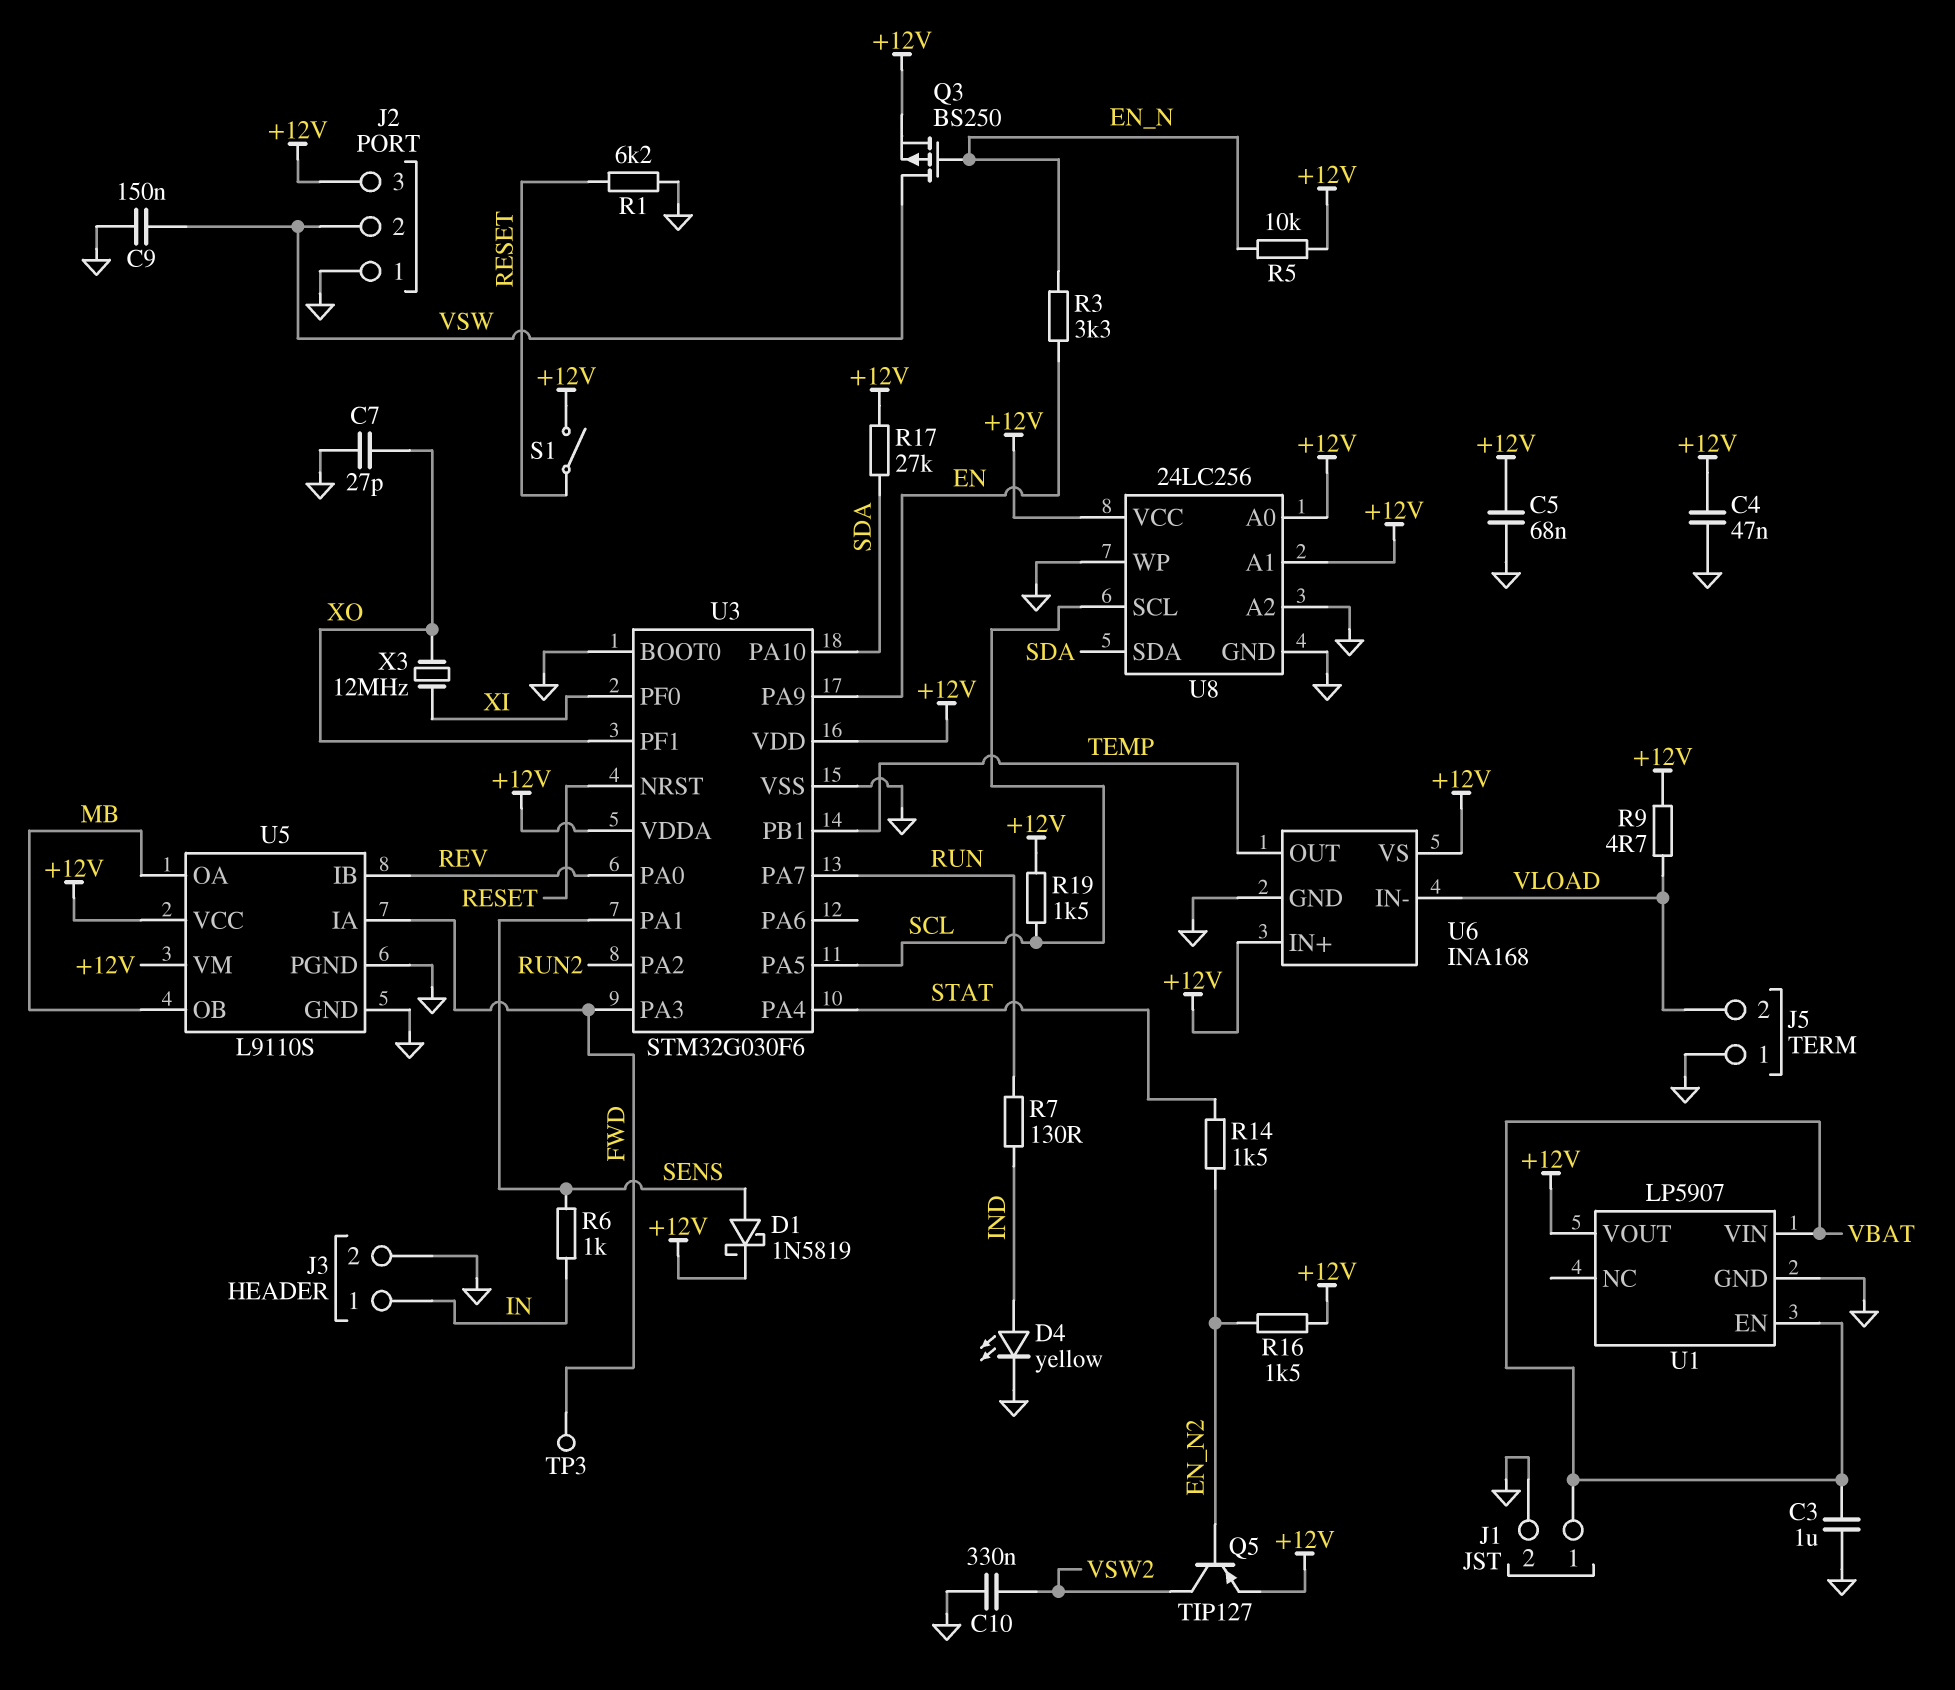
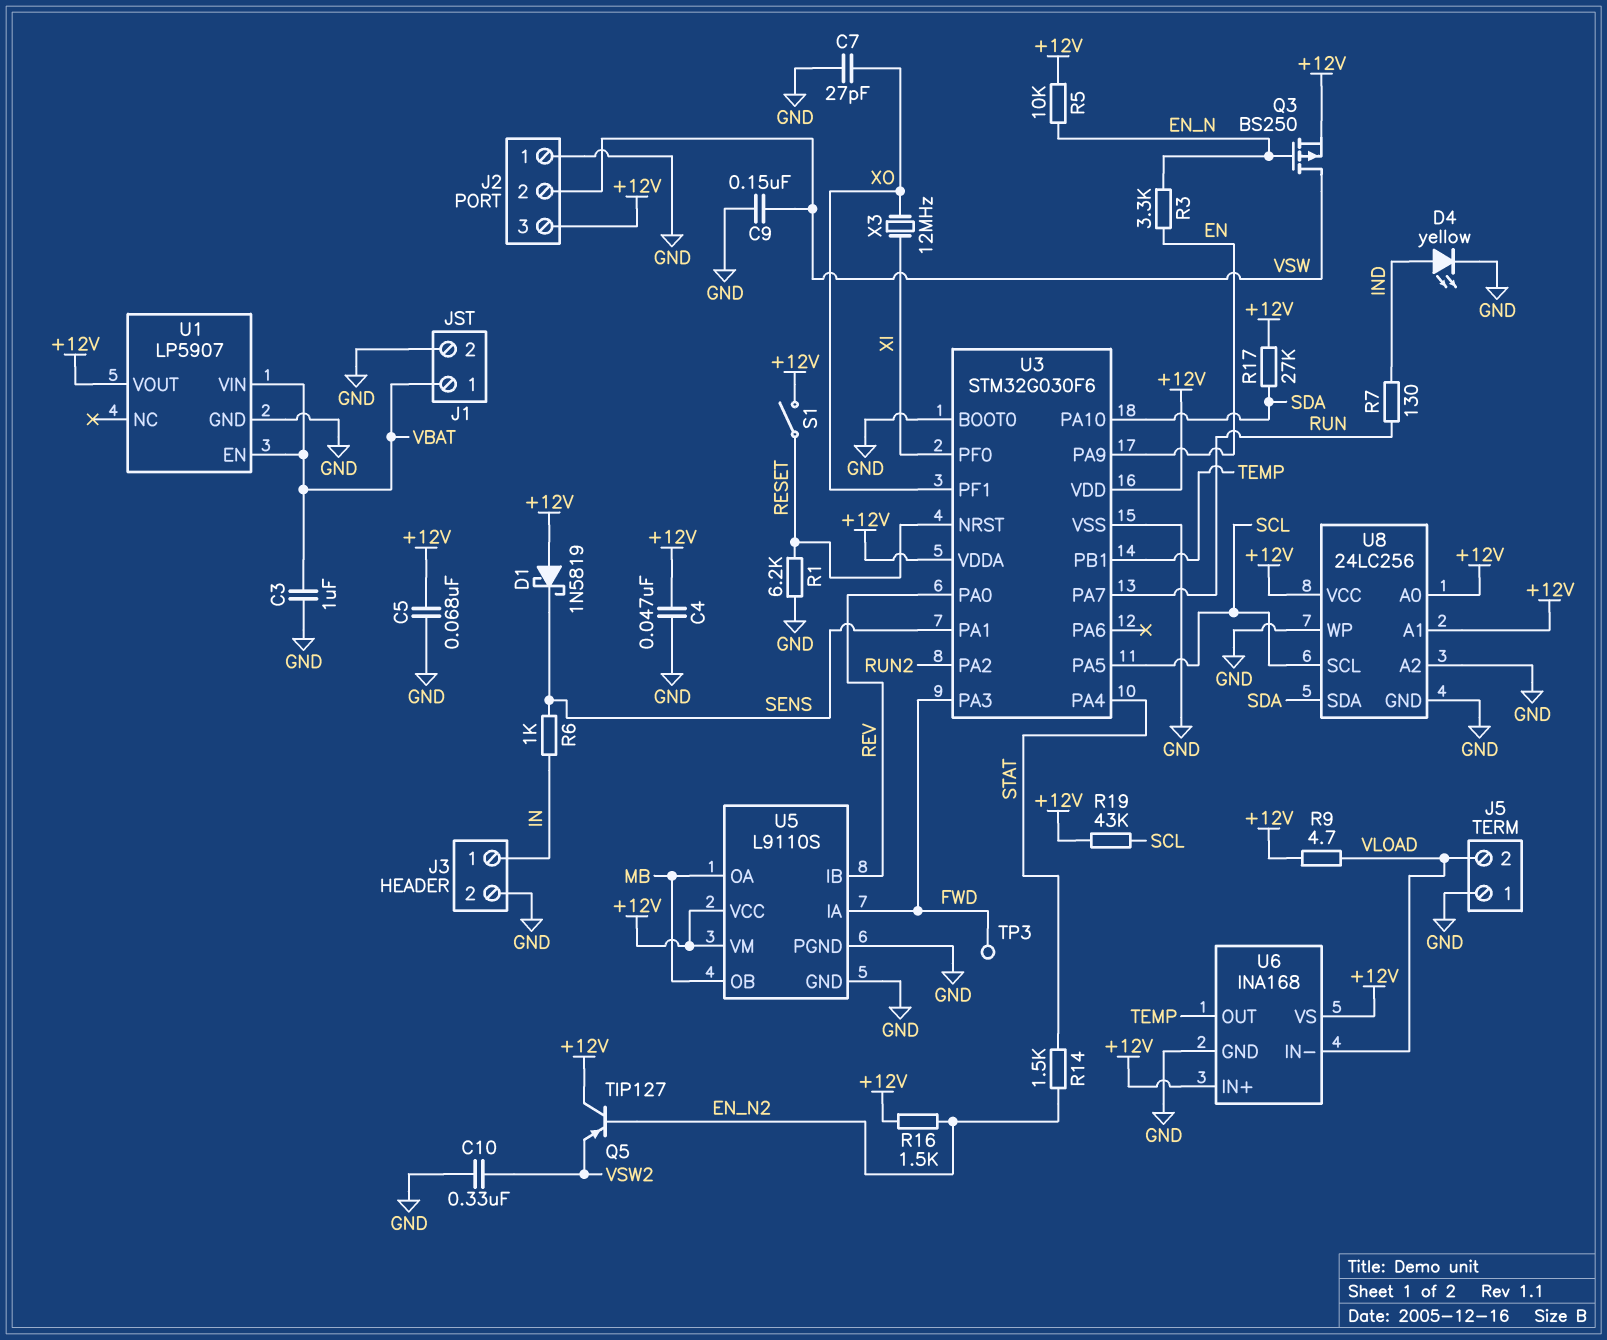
D1: schottky 1N5819 (A SENS, K +12V) -> schottky 1N5819 (A +12V, K SENS)
Q5: PNP TIP127 (B EN_N2, C VSW2, E +12V) -> PNP TIP127 (B EN_N2, C +12V, E VSW2)
R19: 1.5k (+12V, SCL) -> 43k (+12V, SCL)

